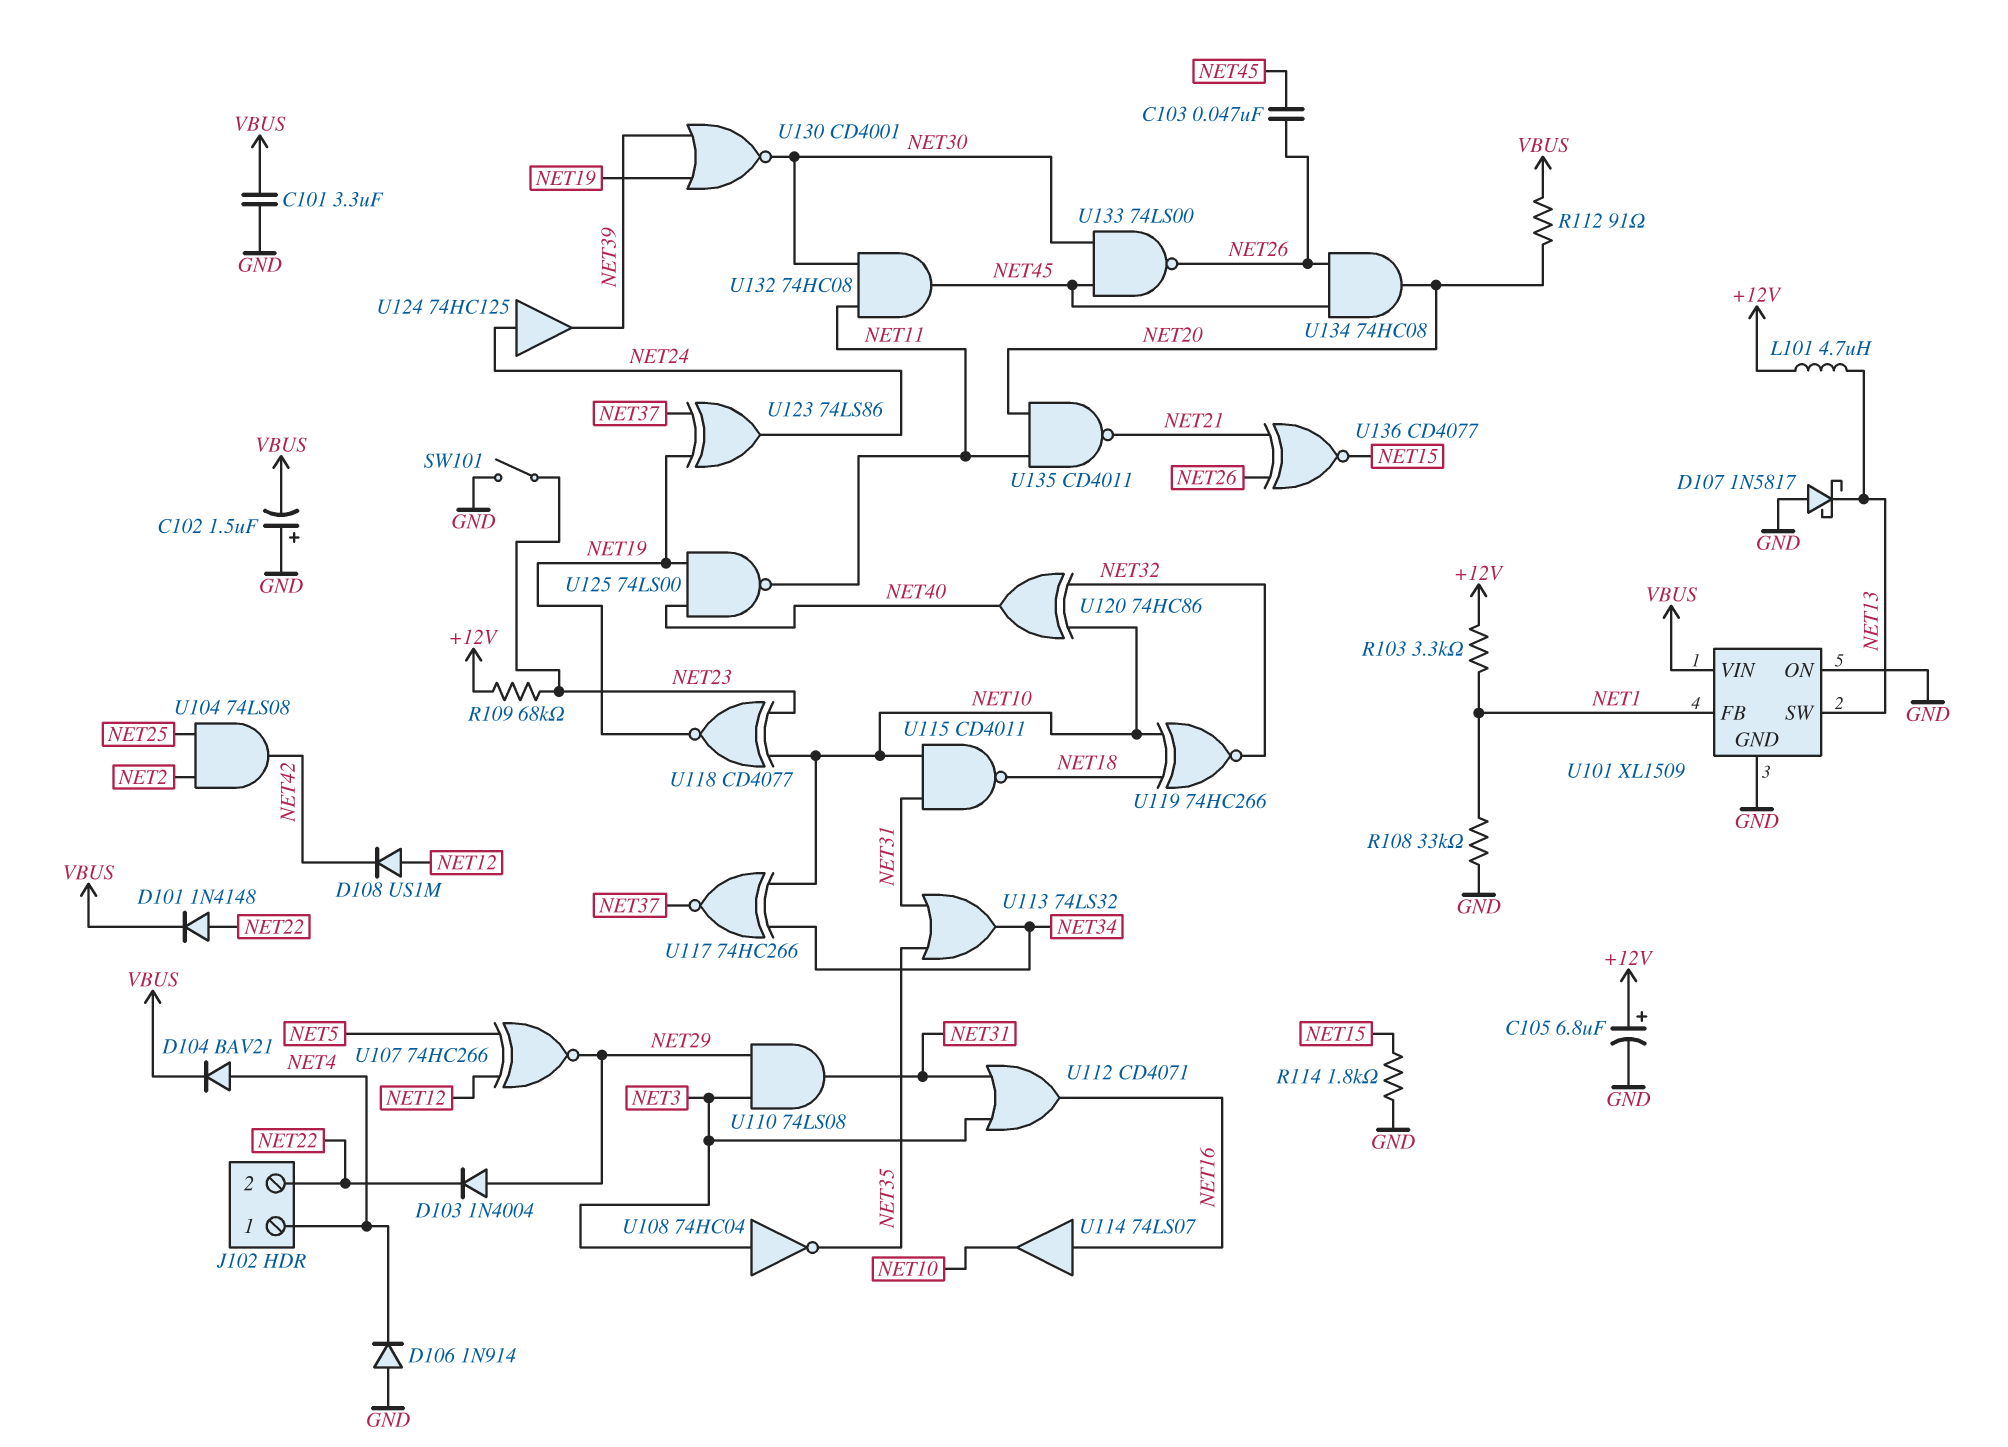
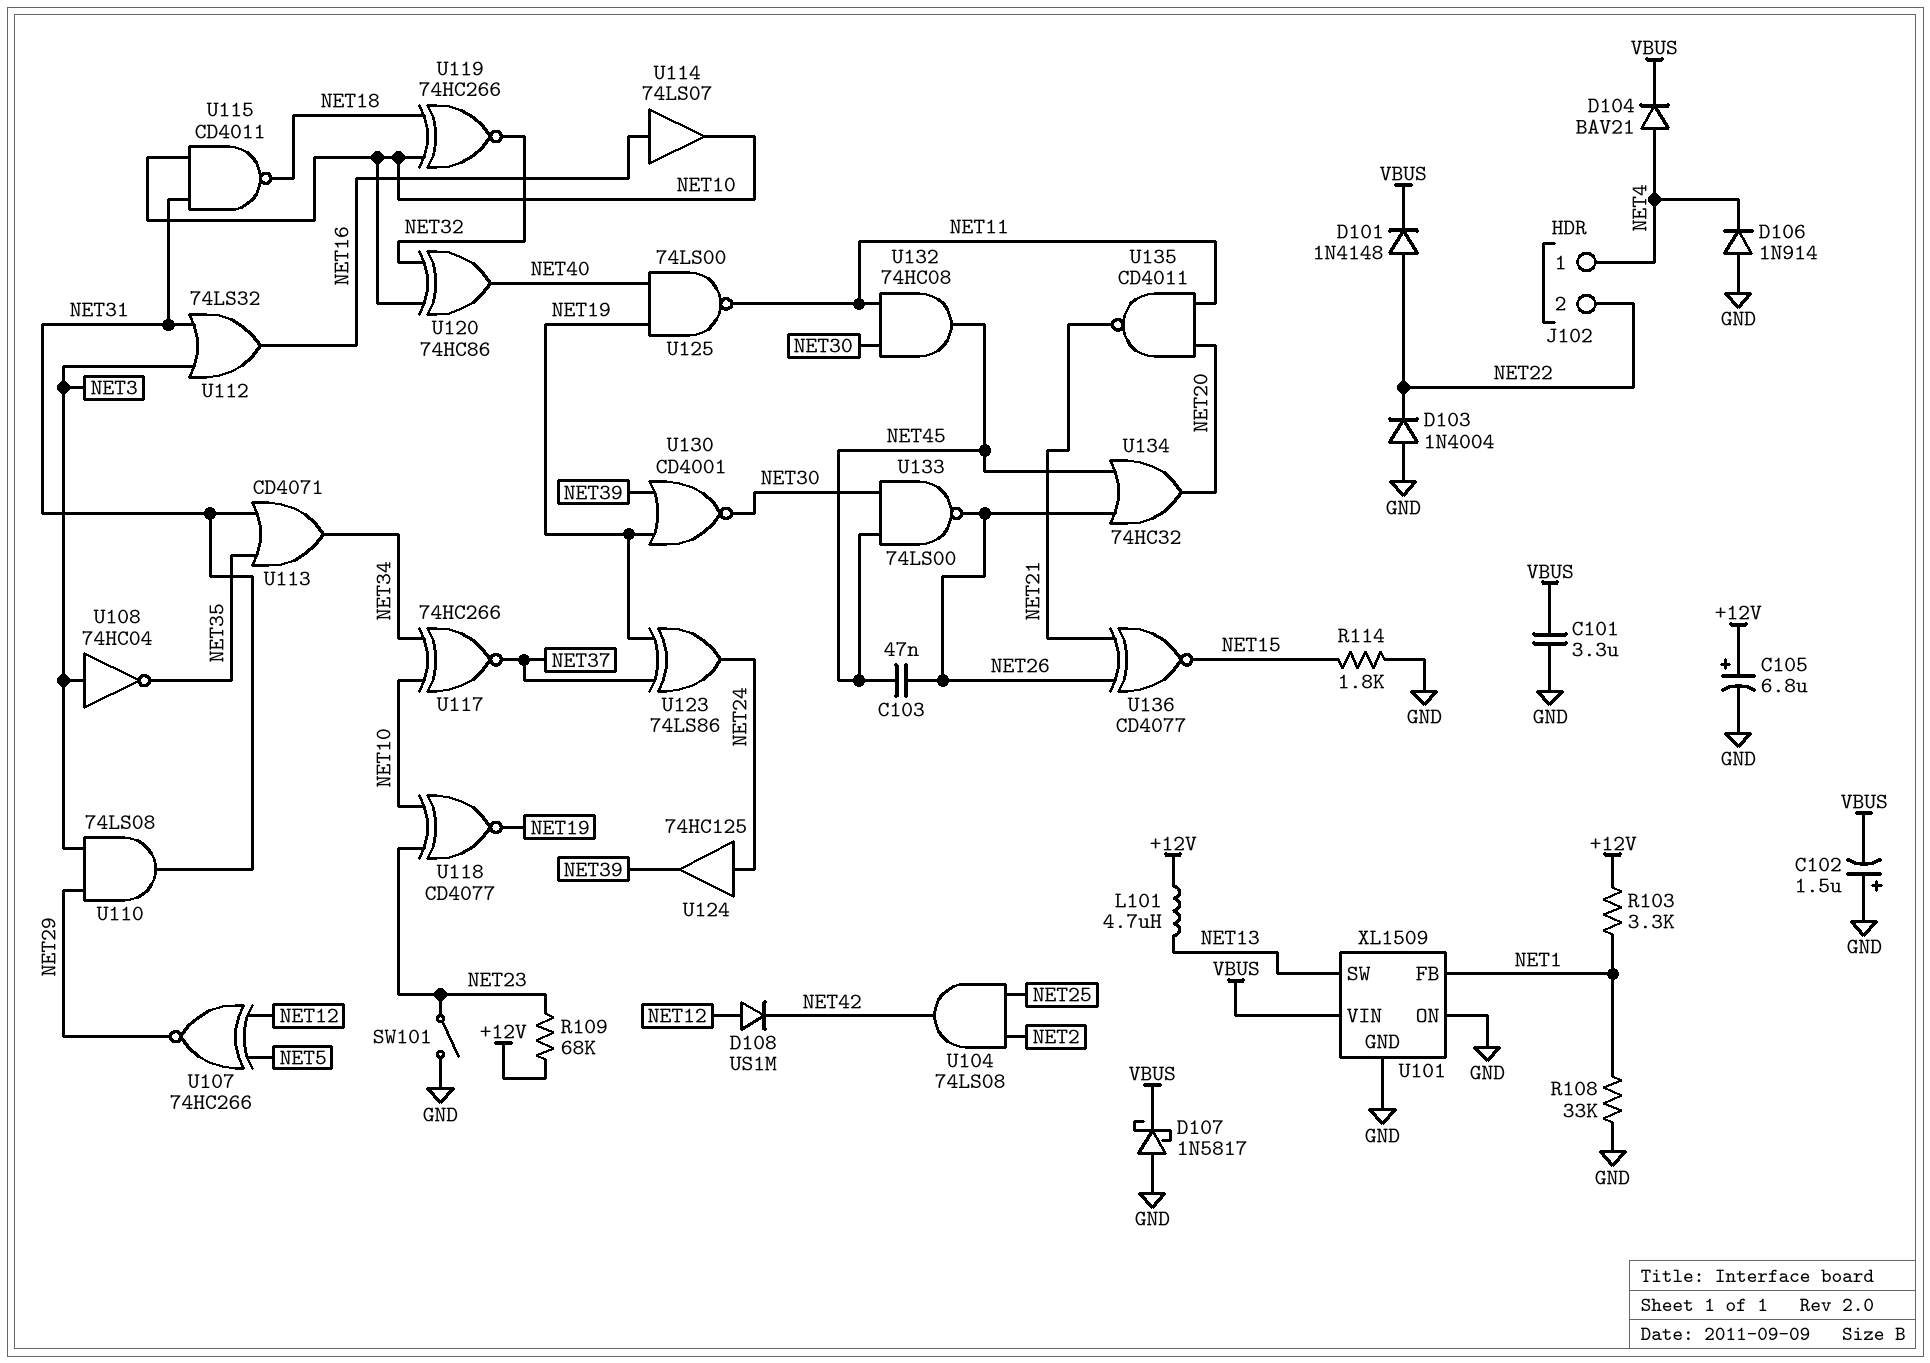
D103: diode 1N4004 (A NET29, K NET22) -> diode 1N4004 (A GND, K NET22)
D107: schottky 1N5817 (A GND, K NET13) -> schottky 1N5817 (A GND, K VBUS)
R112: 91 (NET20, VBUS) -> none
U112: OR CD4071 (in NET3, in NET31, out NET16) -> OR 74LS32 (in NET3, in NET31, out NET16)
U113: OR 74LS32 (in NET31, in NET35, out NET34) -> OR CD4071 (in NET31, in NET35, out NET34)
U134: AND 74HC08 (in NET26, in NET45, out NET20) -> OR 74HC32 (in NET26, in NET45, out NET20)

